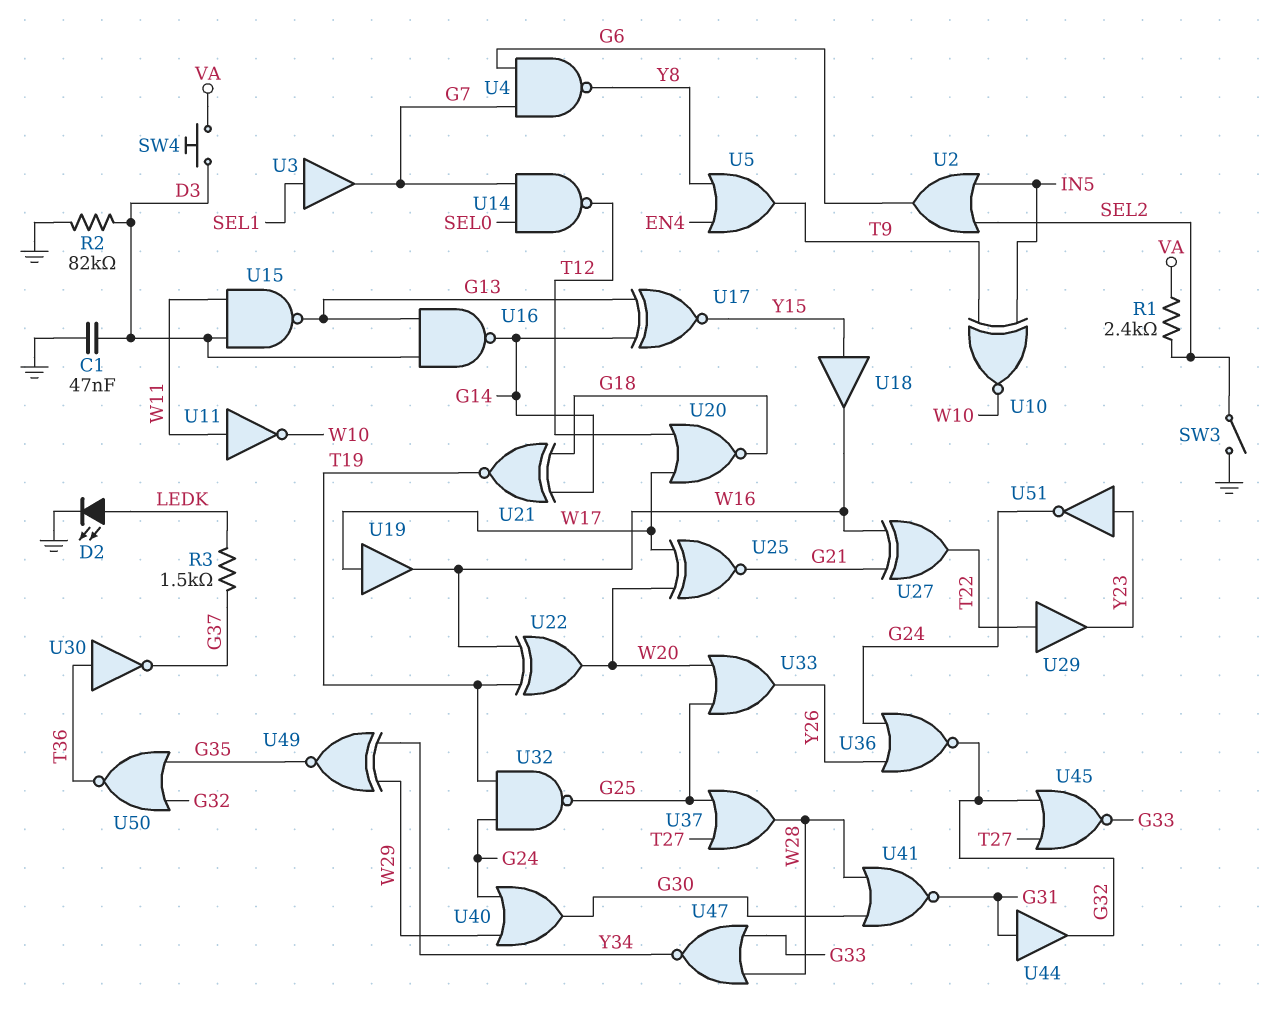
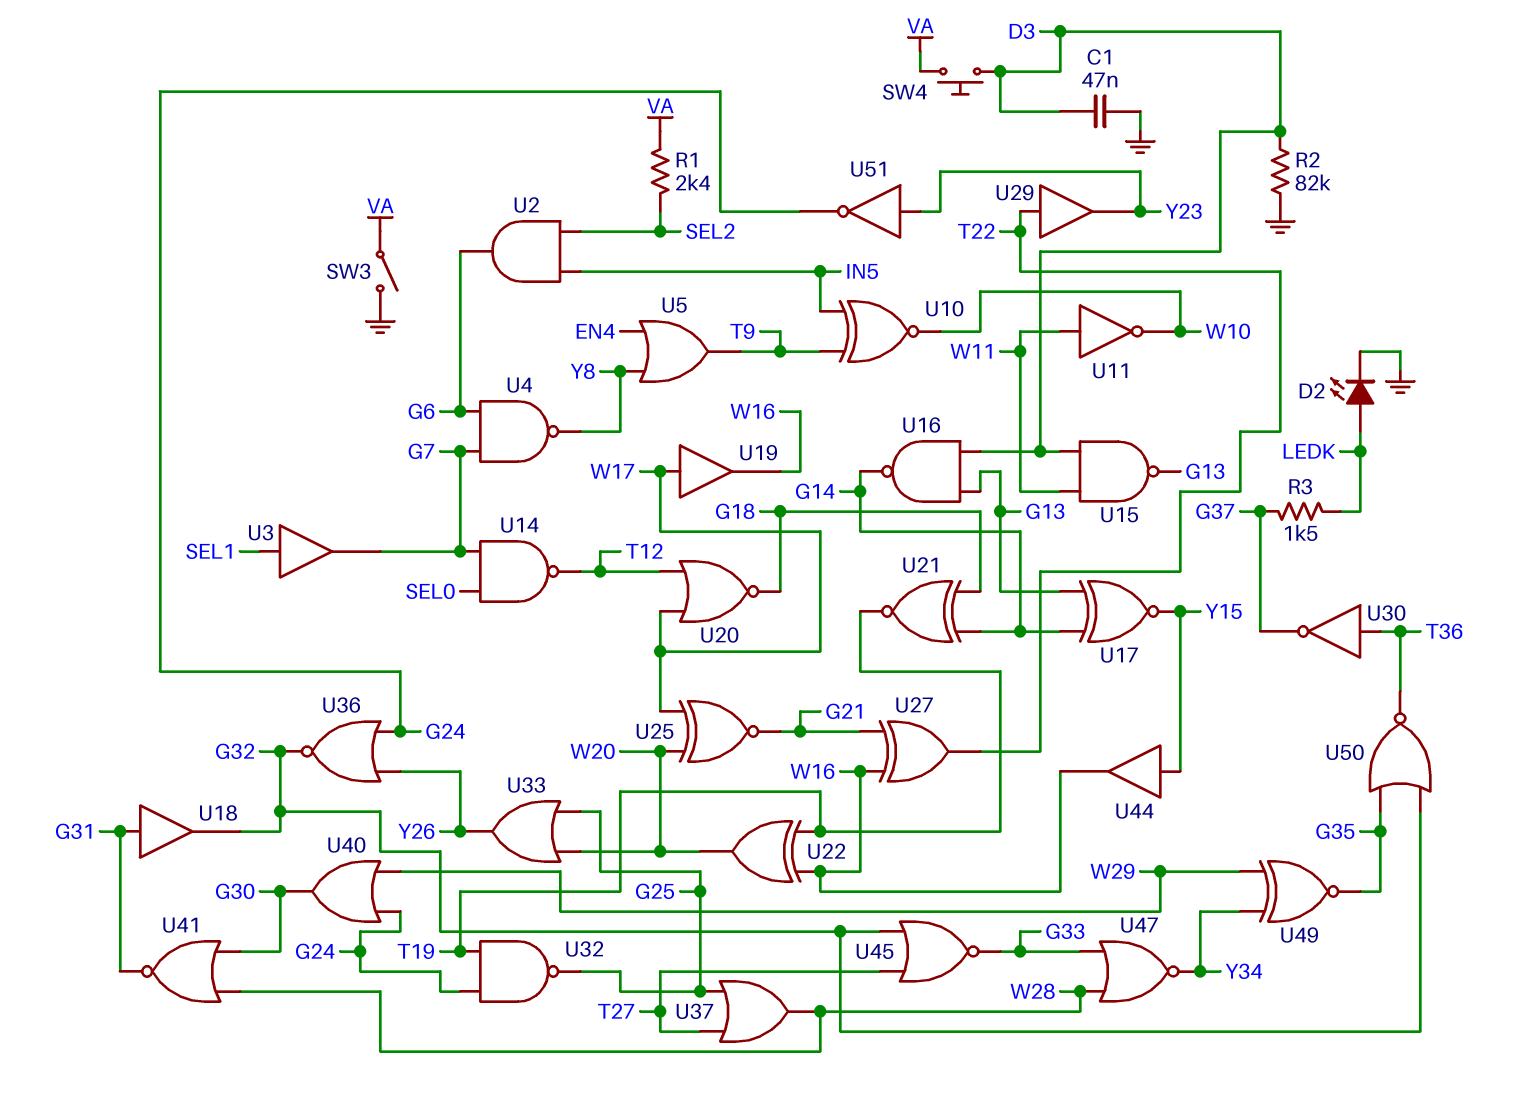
SW3: switch (GND, SEL2) -> switch (GND, VA)
U2: OR (in IN5, in SEL2, out G6) -> AND (in IN5, in SEL2, out G6)
U18: buffer (in Y15, out W16) -> buffer (in G31, out G32)
U44: buffer (in G31, out G32) -> buffer (in Y15, out W16)

